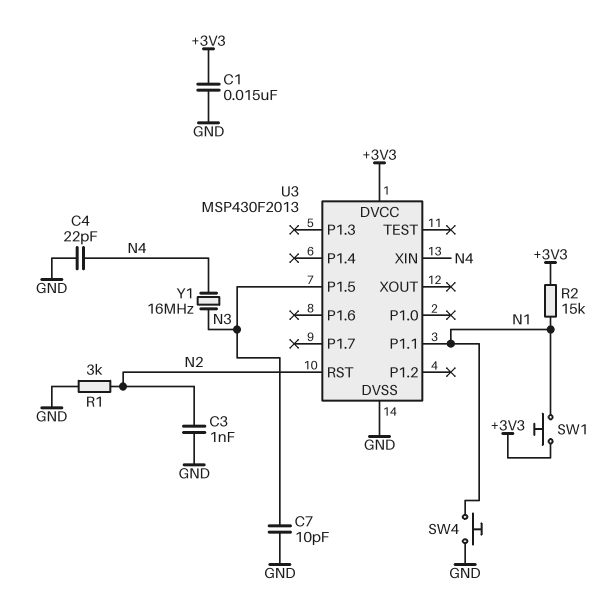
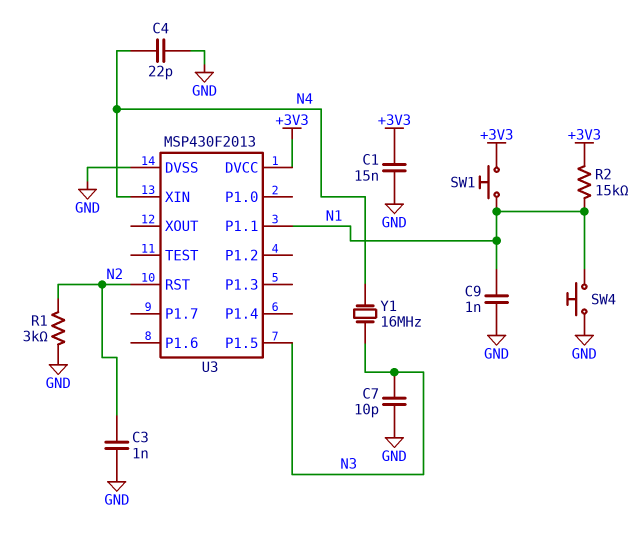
C9: none -> 1nF (GND, N1)

